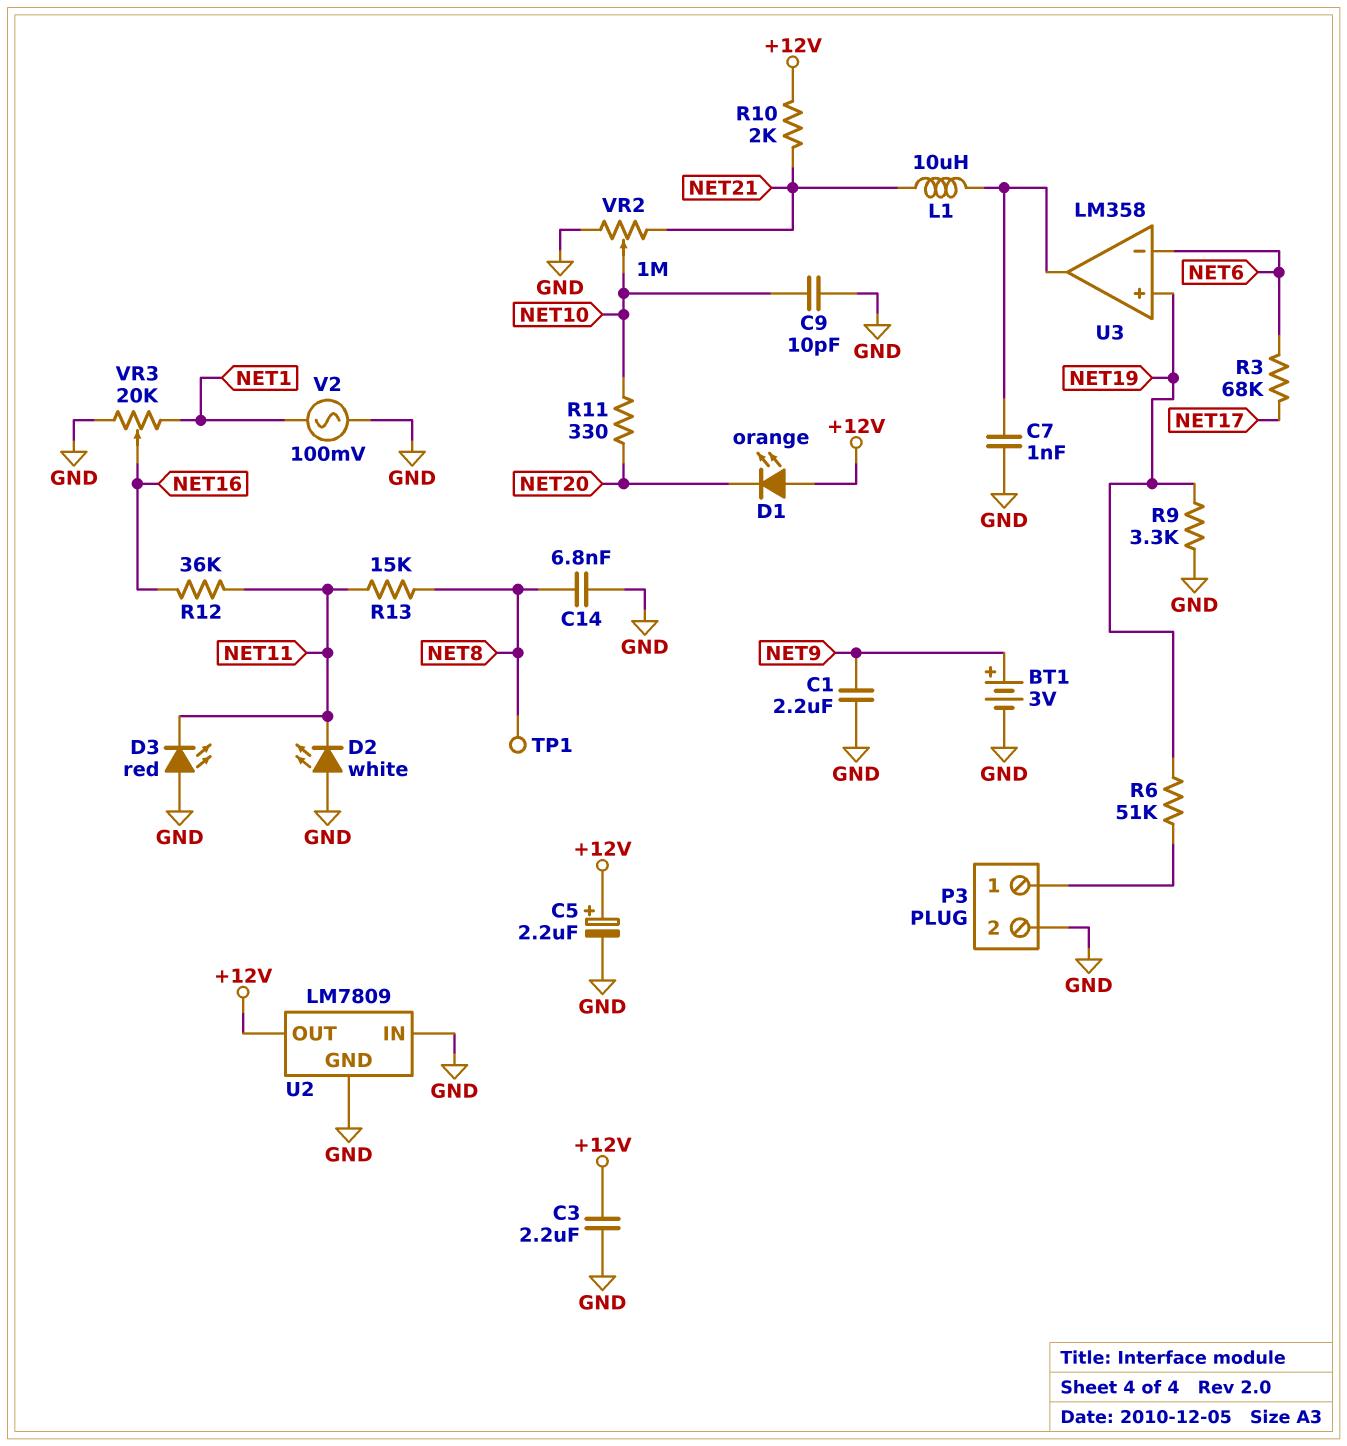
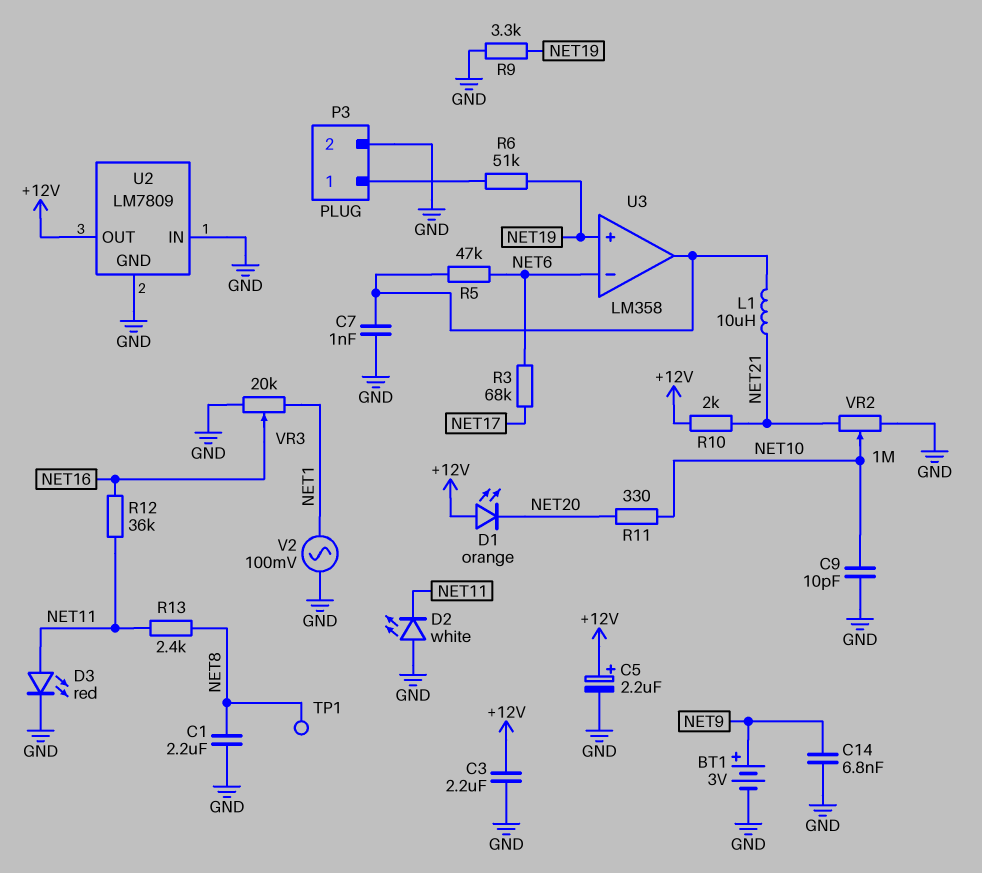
C1: 2.2uF (GND, NET9) -> 2.2uF (GND, NET8)
C14: 6.8nF (GND, NET8) -> 6.8nF (GND, NET9)
D3: LED red (A GND, K NET11) -> LED red (A NET11, K GND)
R5: none -> 47k (NET6, U3/out)
R13: 15k (NET8, NET11) -> 2.4k (NET8, NET11)

